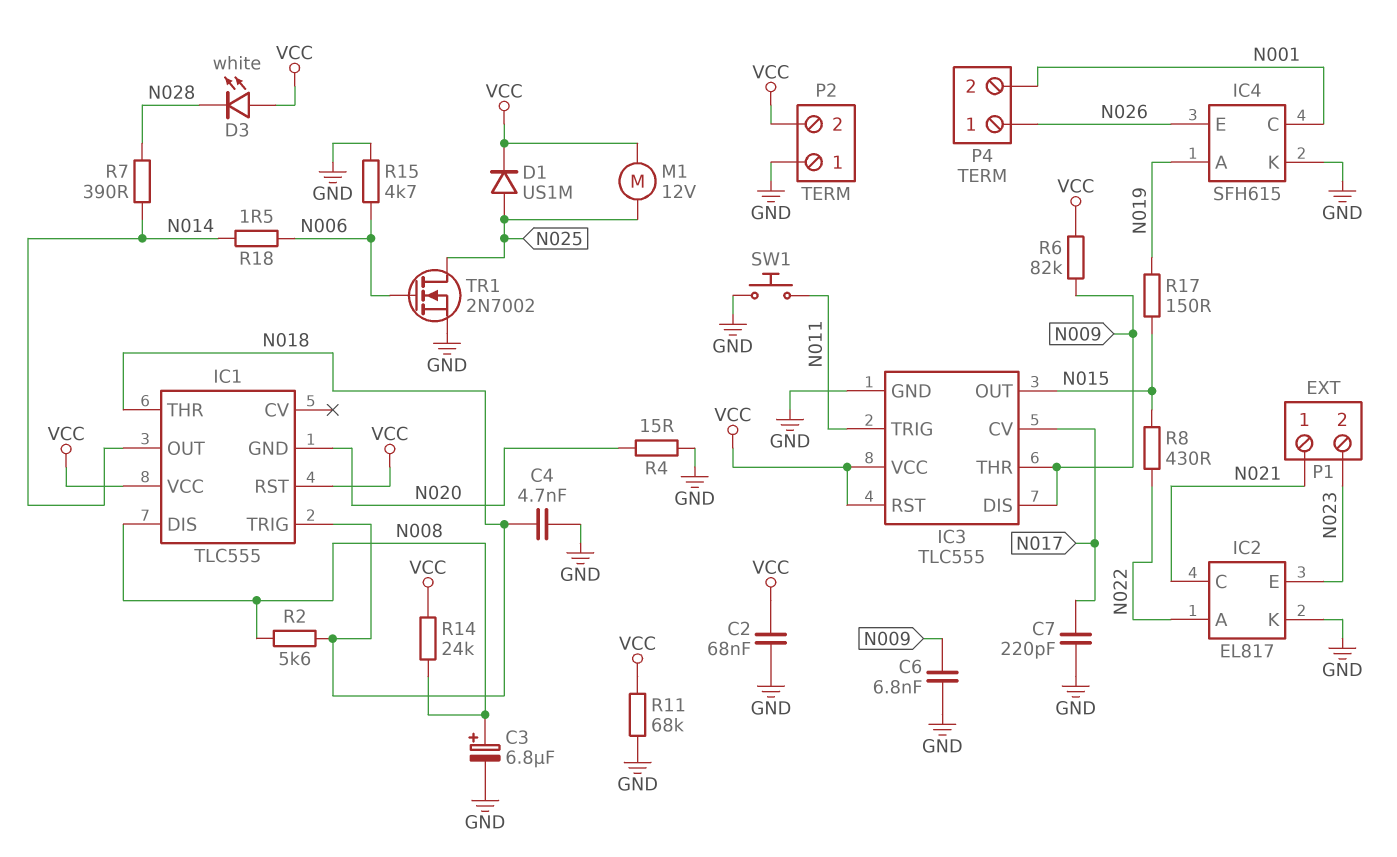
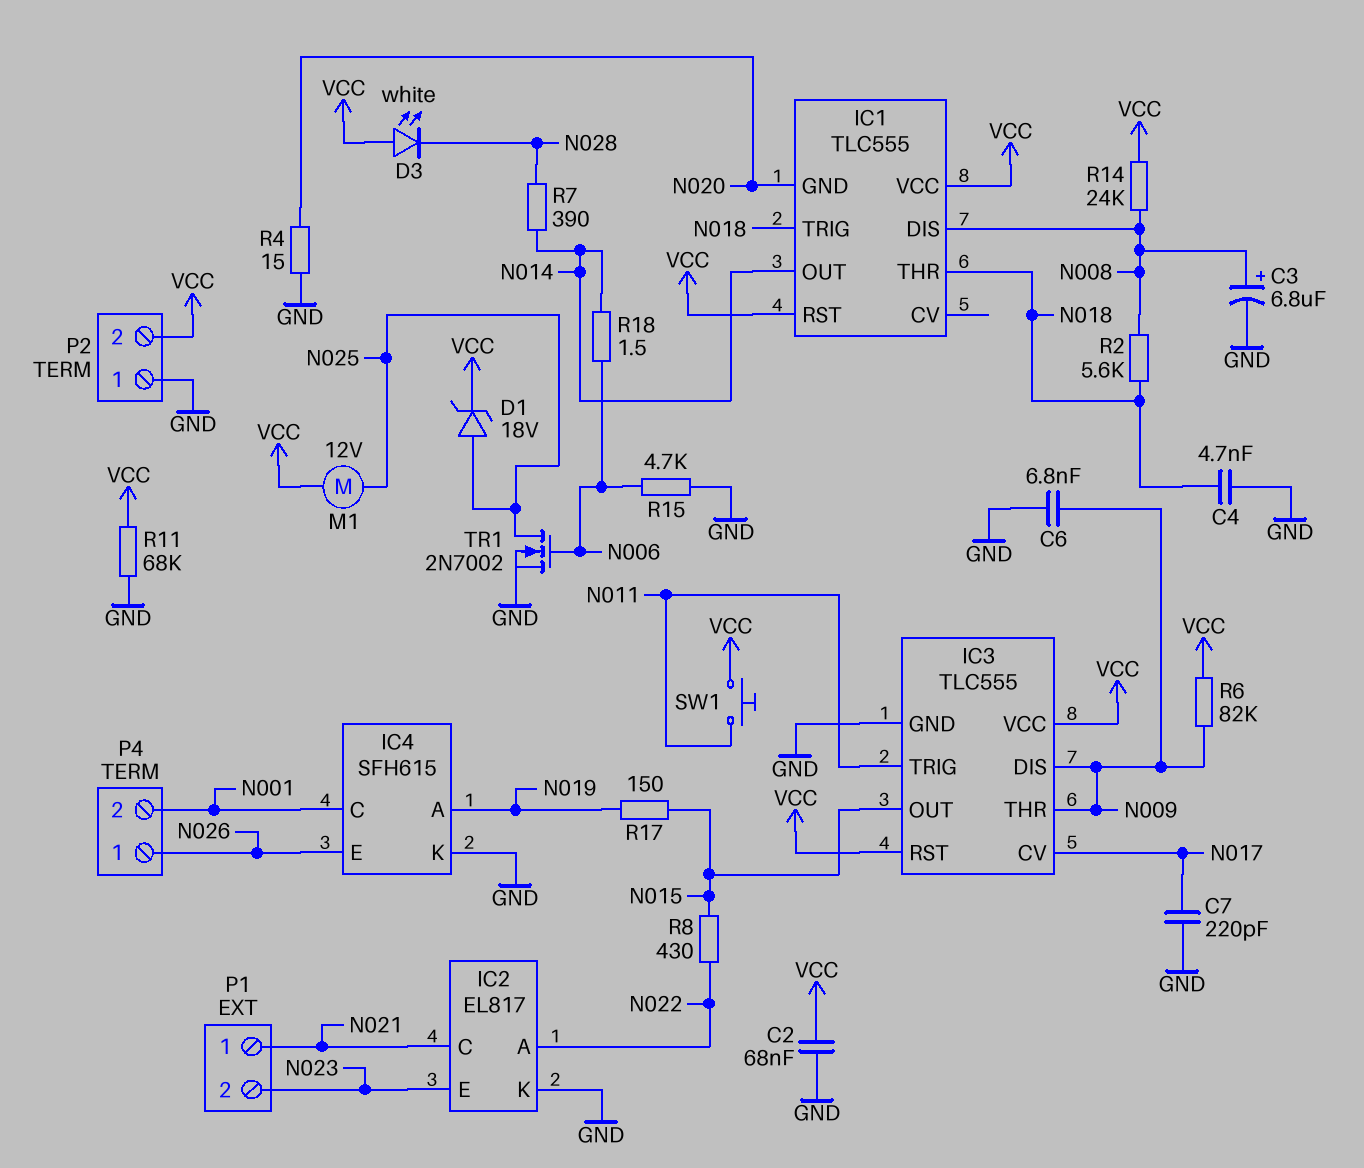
D1: diode US1M (A N025, K VCC) -> zener 18V (A N025, K VCC)
SW1: button (GND, N011) -> button (N011, VCC)

